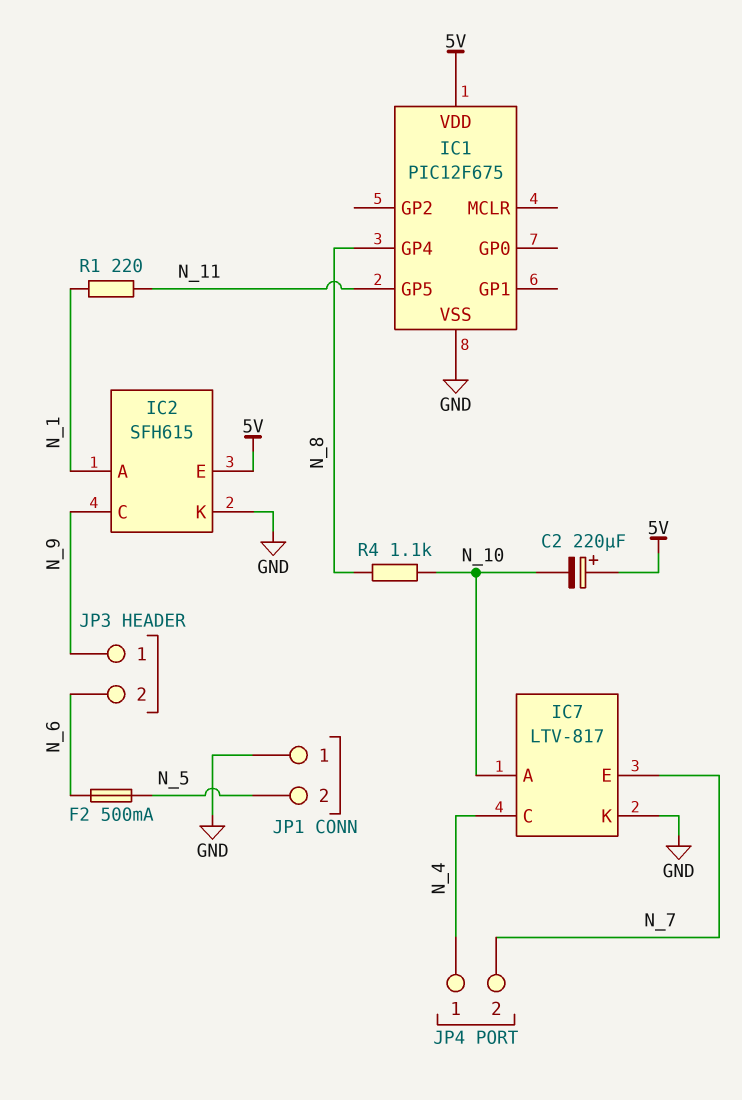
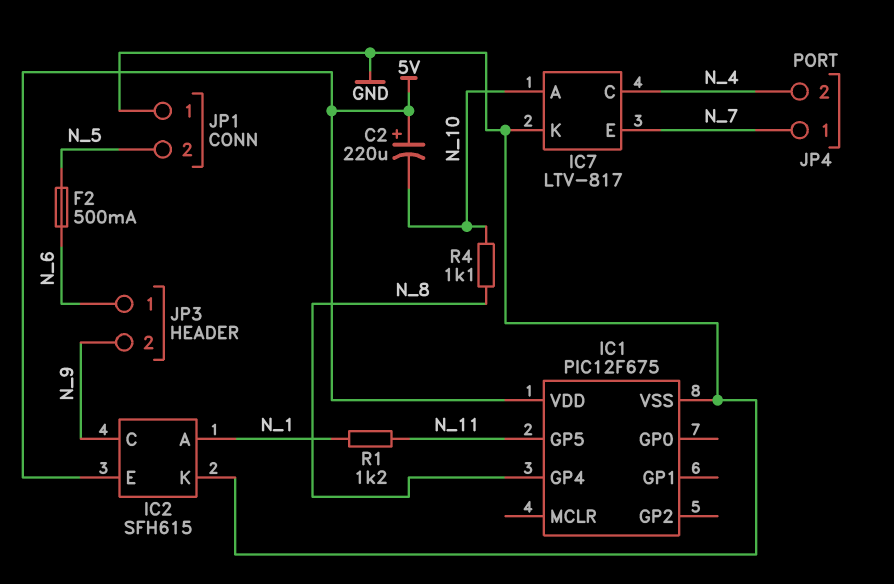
JP3 pin 1: N_9 -> N_6
JP3 pin 2: N_6 -> N_9
JP4 pin 1: N_4 -> N_7
JP4 pin 2: N_7 -> N_4
R1: 220 (N_1, N_11) -> 1.2k (N_1, N_11)

